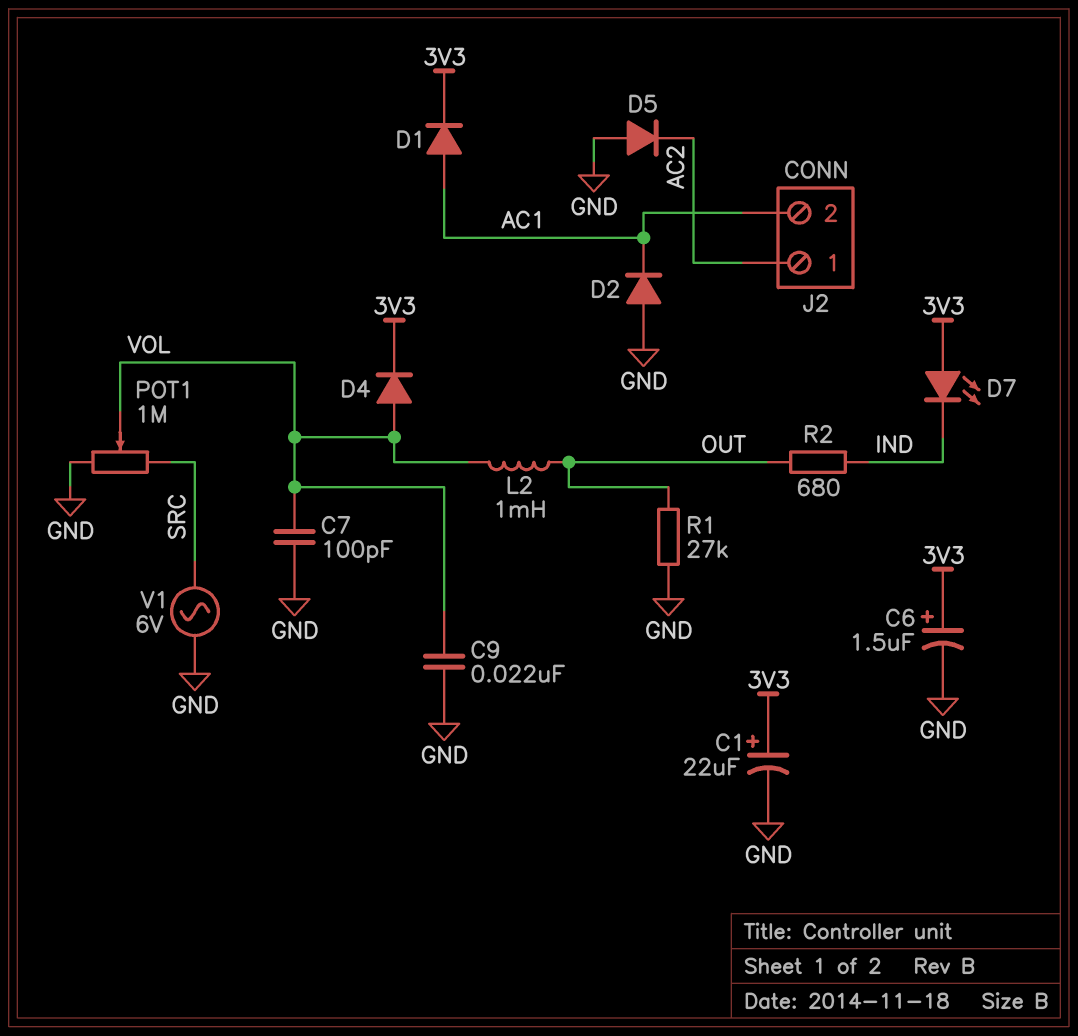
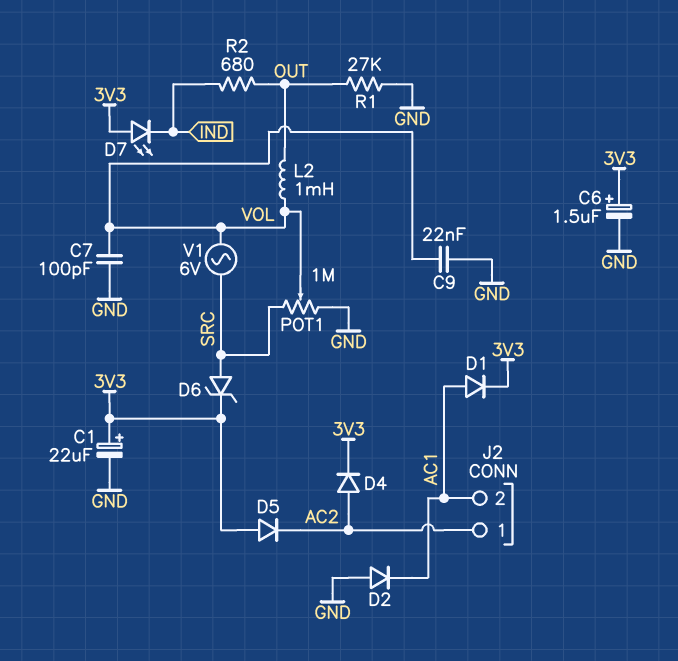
D4: diode (A VOL, K 3V3) -> diode (A AC2, K 3V3)
D5: diode (A GND, K AC2) -> diode (A 3V3, K AC2)
D6: none -> zener (A SRC, K 3V3)
V1: AC 6V (GND, SRC) -> AC 6V (SRC, VOL)

